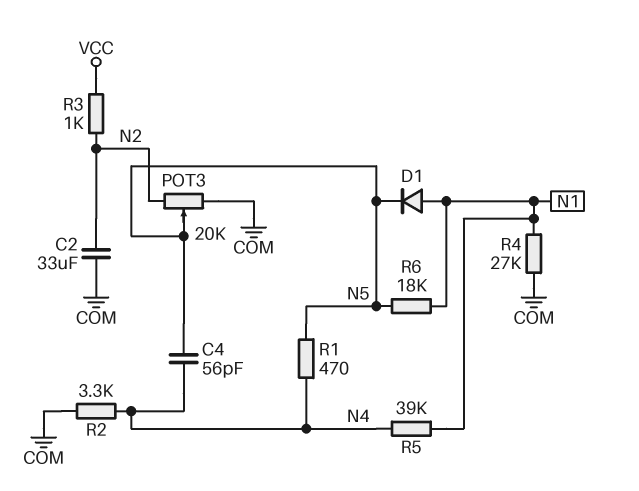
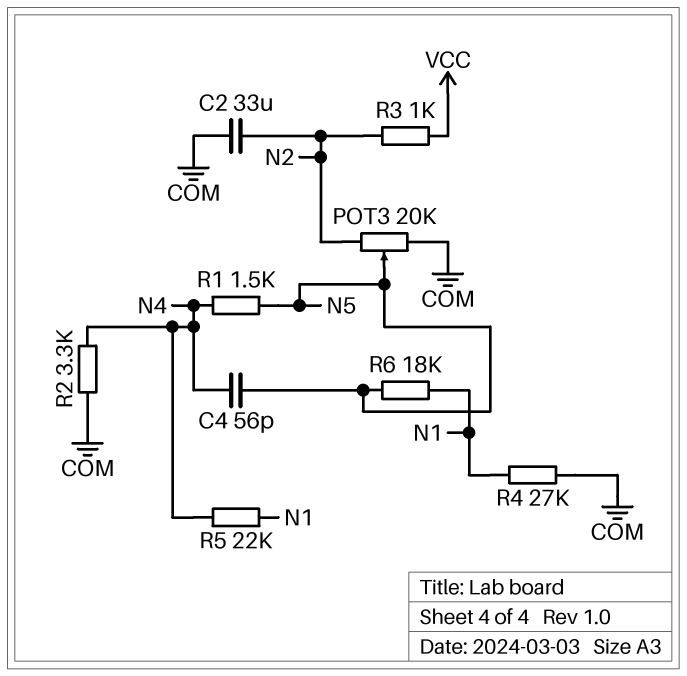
D1: diode (A N1, K N5) -> none
R1: 470 (N4, N5) -> 1.5k (N4, N5)
R5: 39k (N1, N4) -> 22k (N1, N4)

